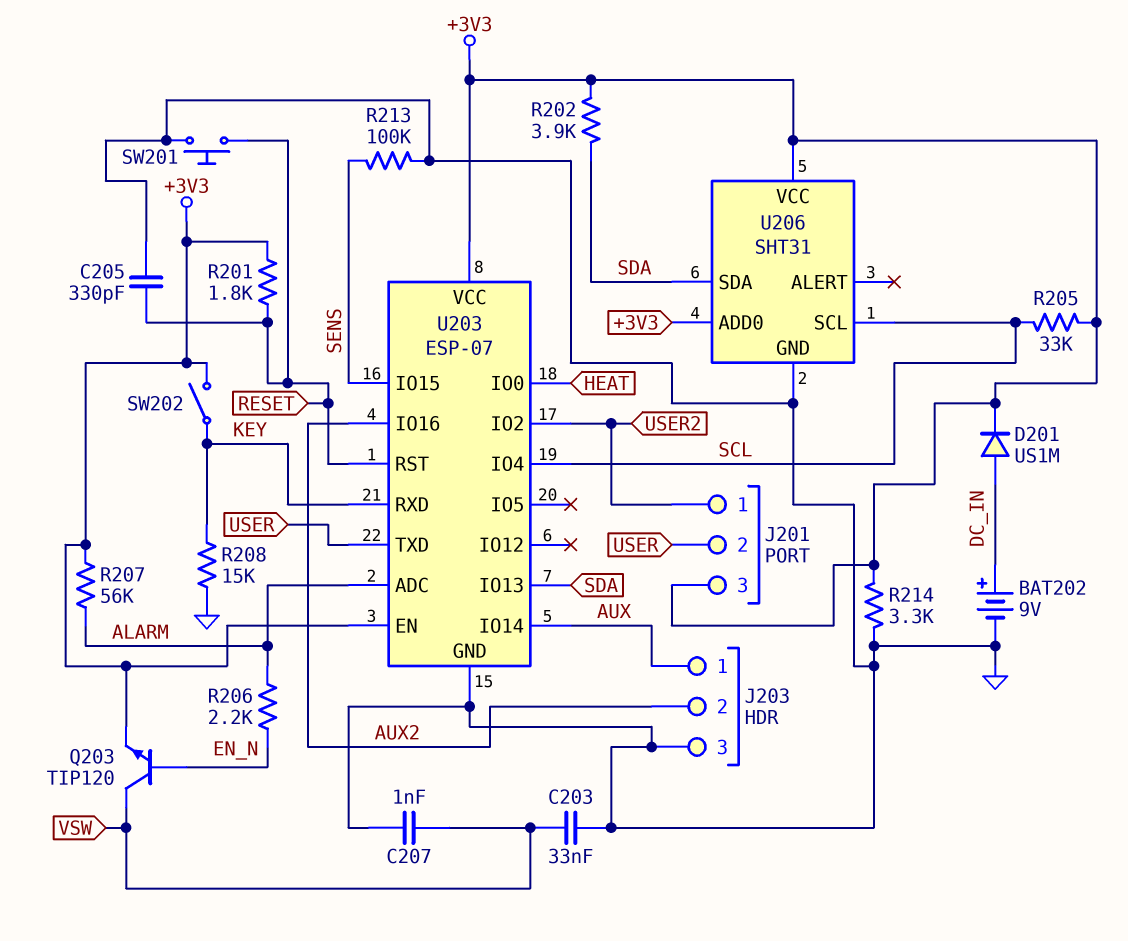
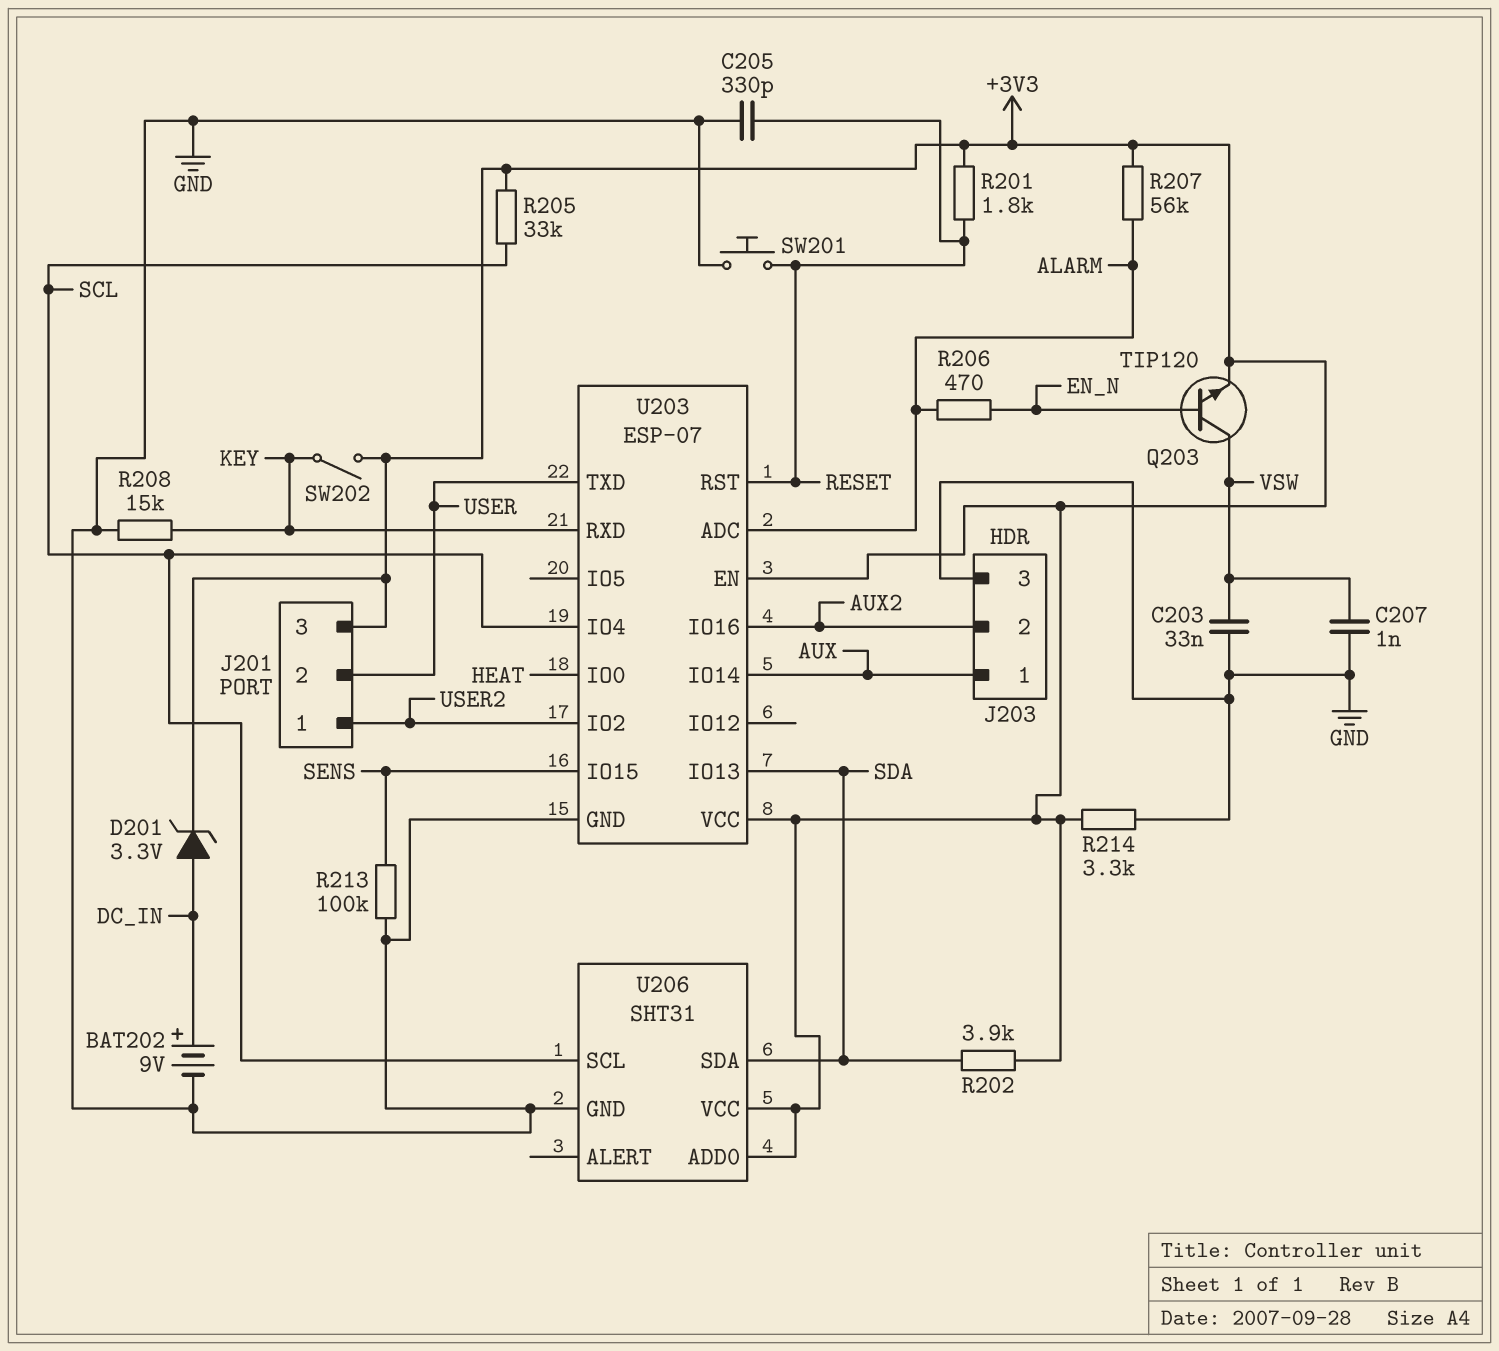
D201: diode US1M (A DC_IN, K +3V3) -> zener 3.3V (A DC_IN, K +3V3)
R206: 2.2k (ALARM, EN_N) -> 470 (ALARM, EN_N)

